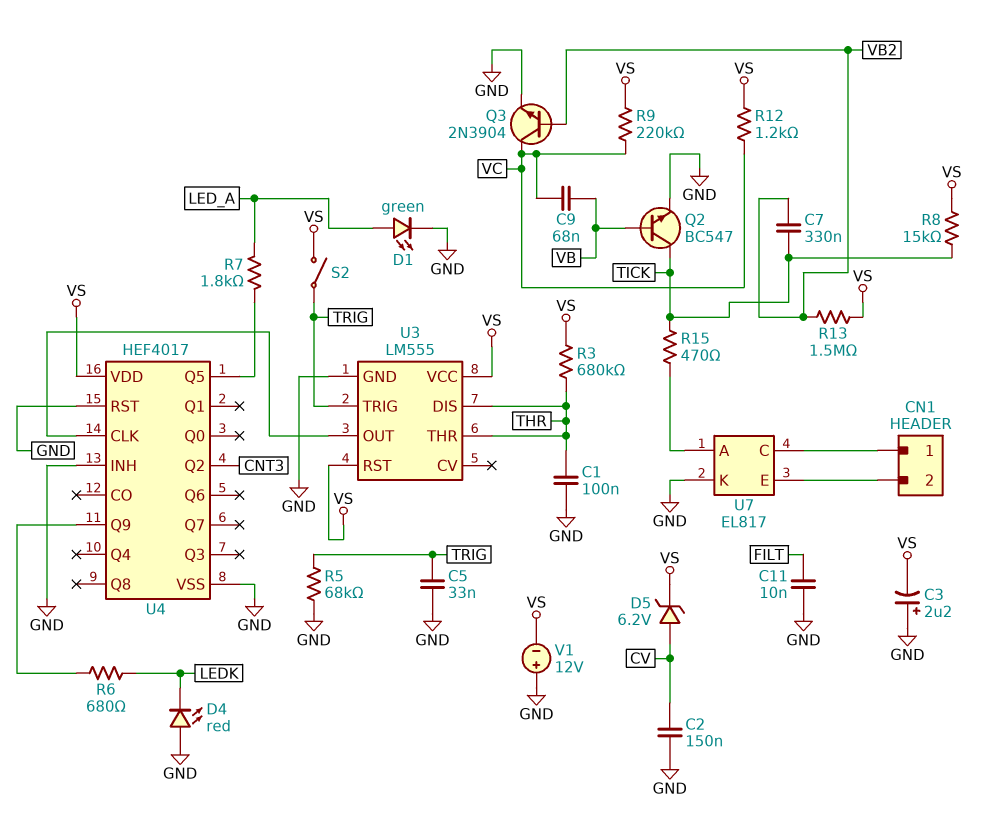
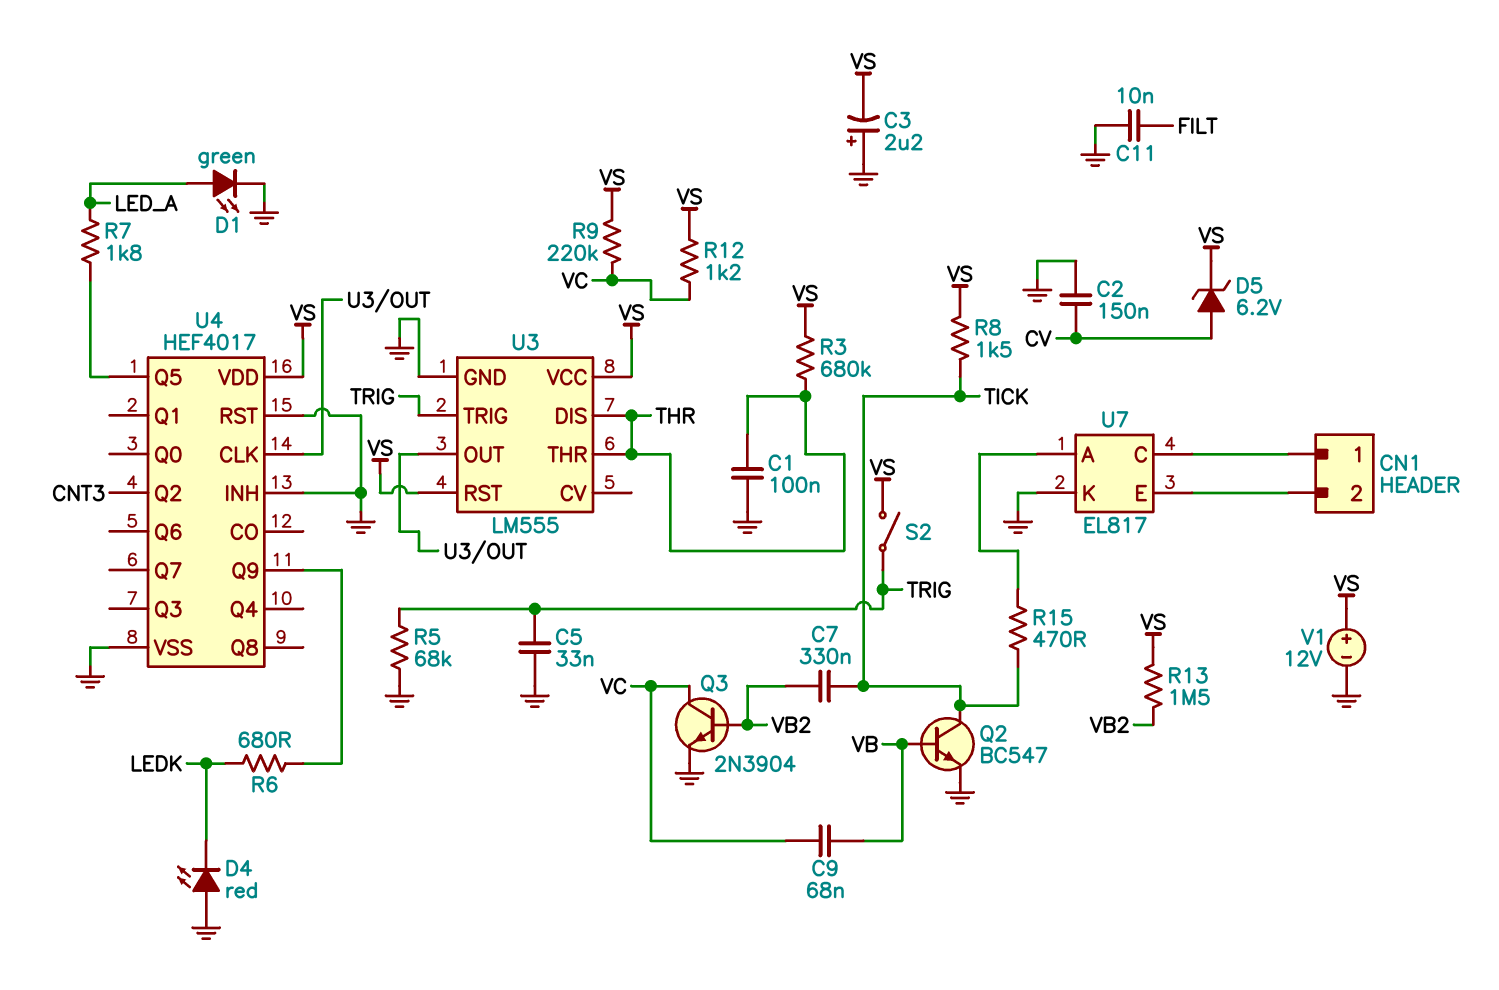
R8: 15k (TICK, VS) -> 1.5k (TICK, VS)
V1: 12V (plus GND, minus VS) -> 12V (plus VS, minus GND)

